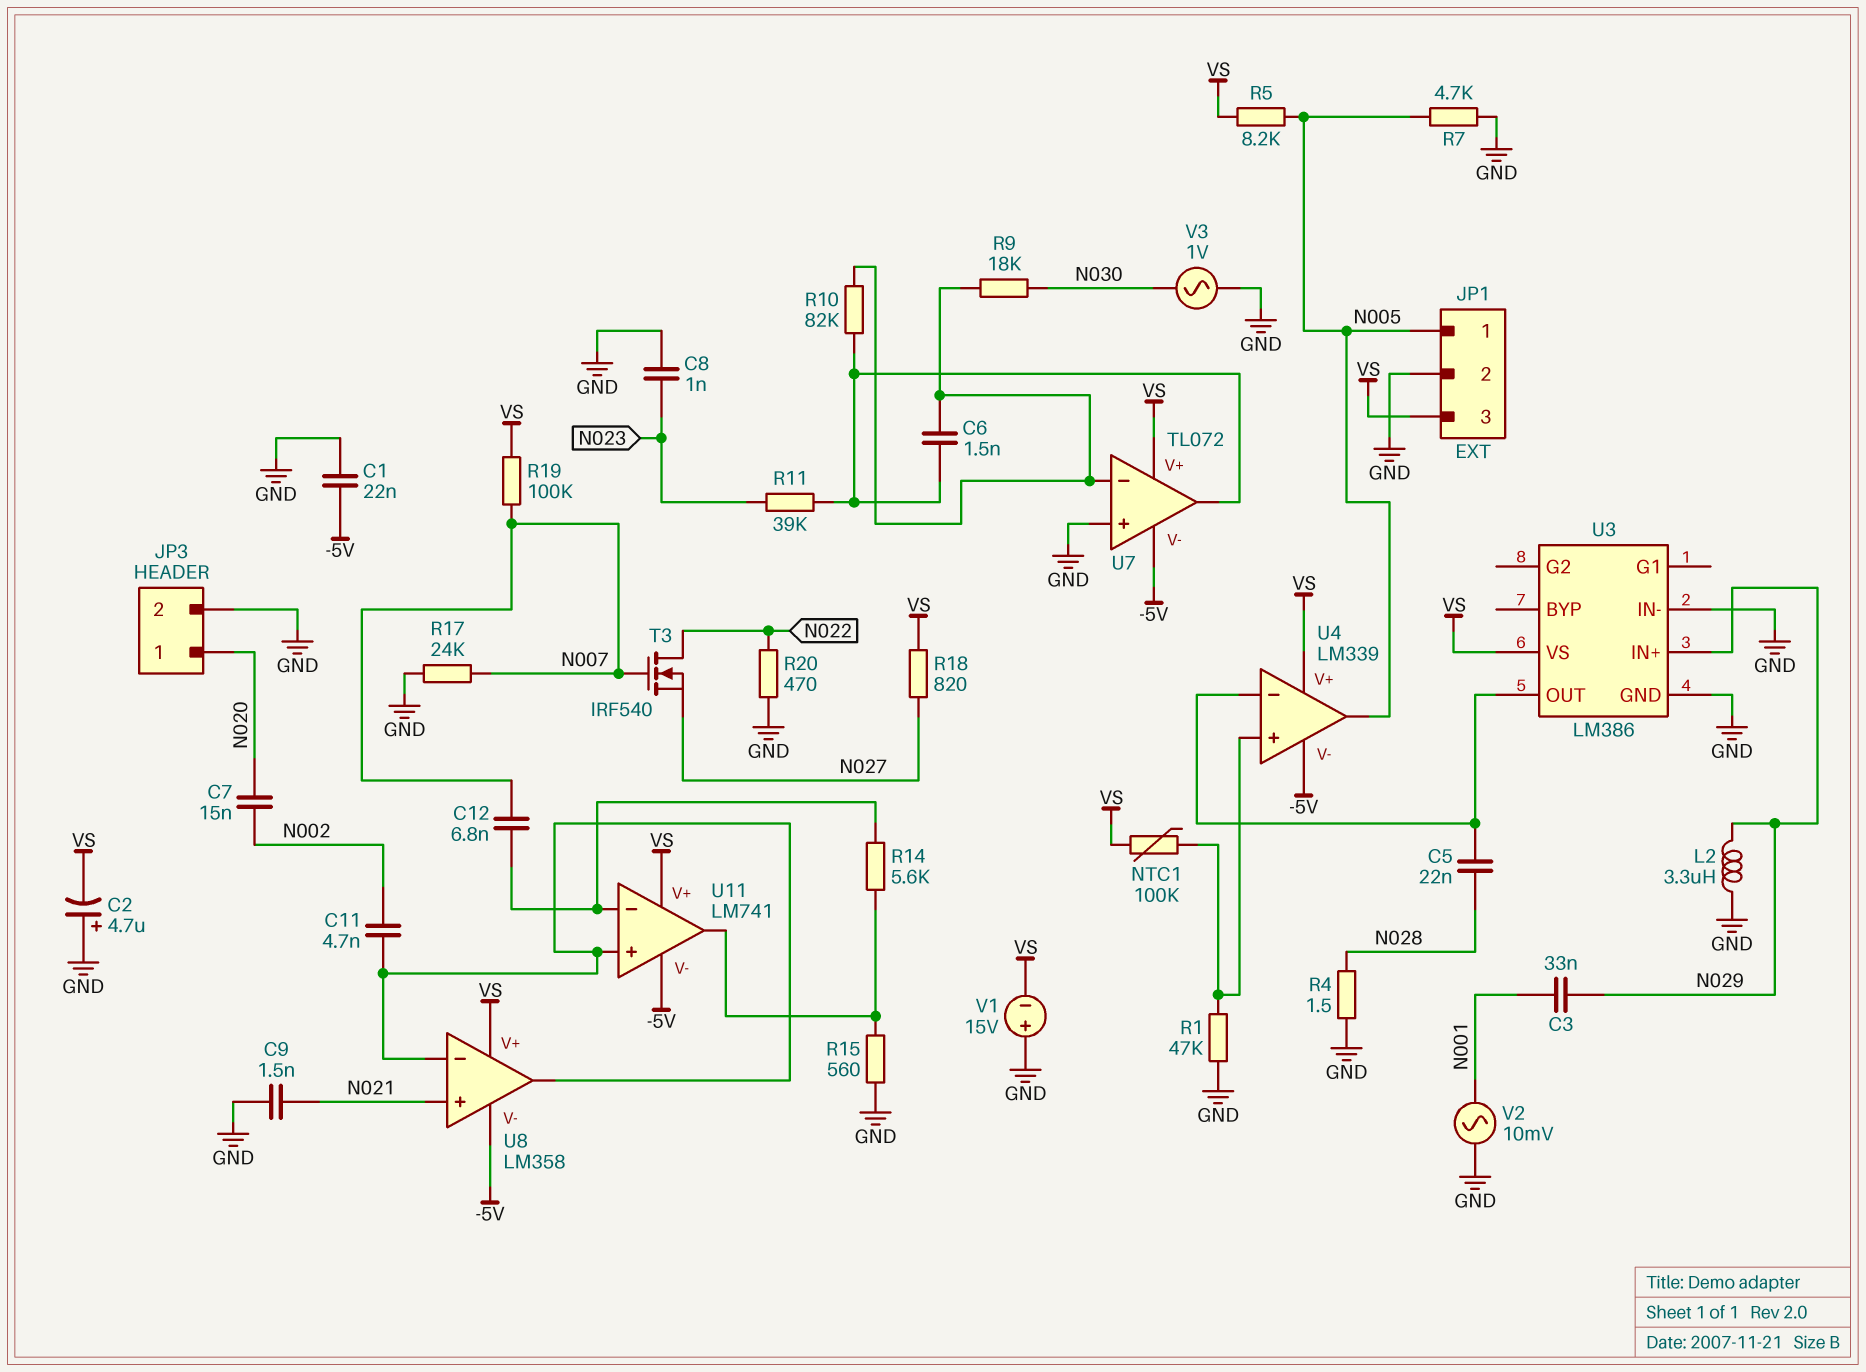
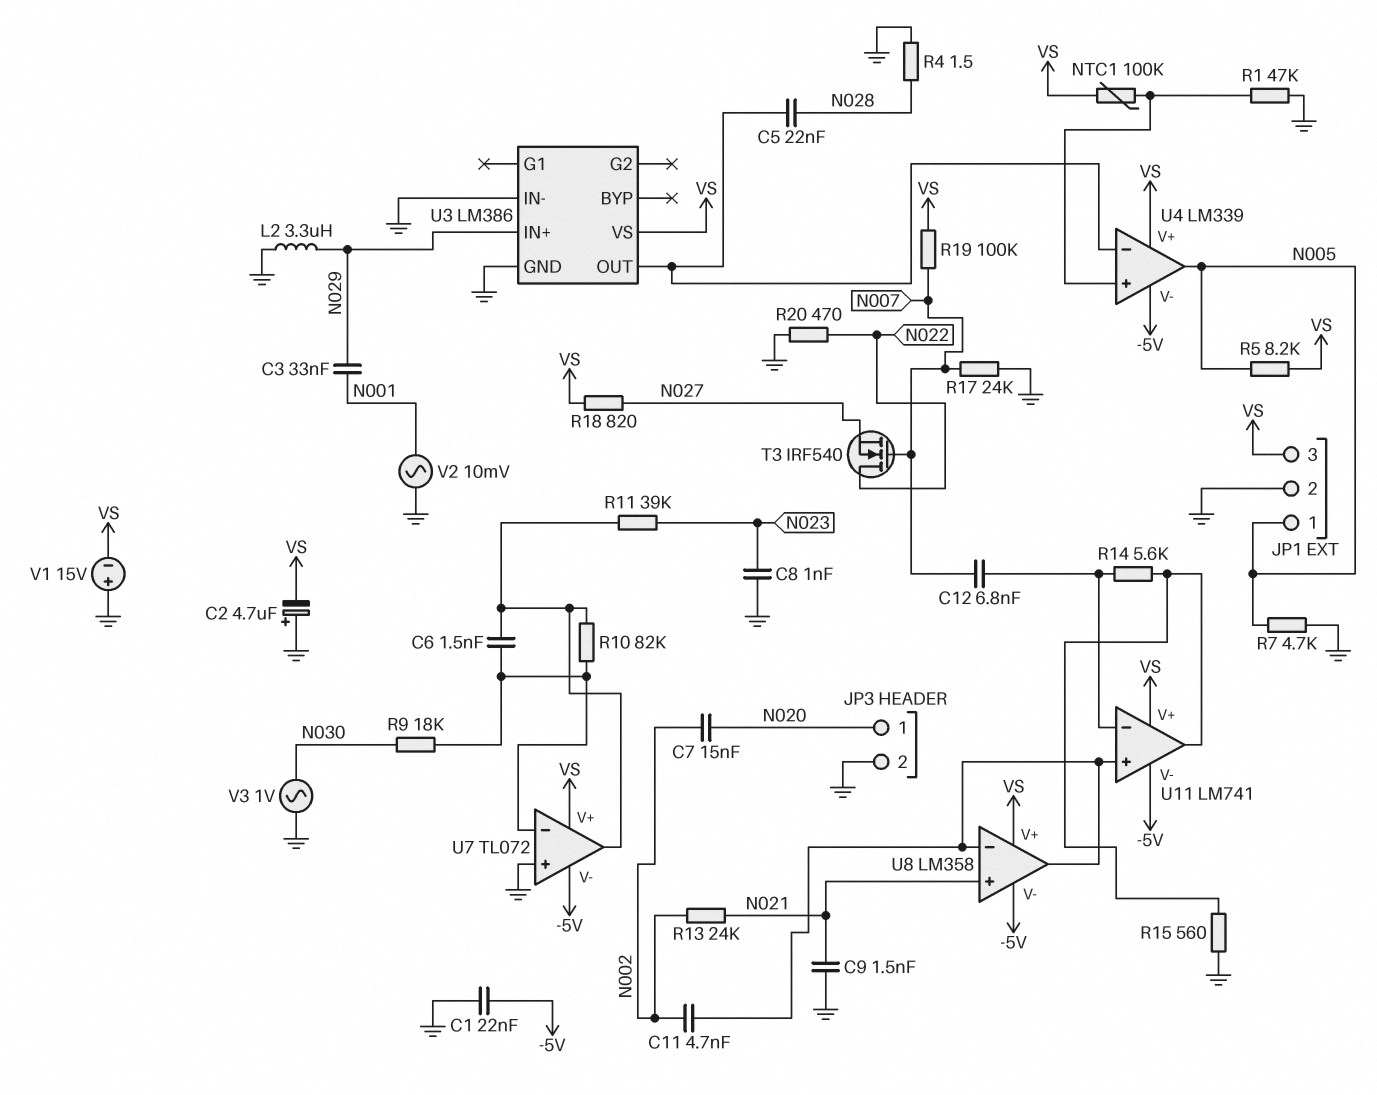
R13: none -> 24k (N002, N021)

